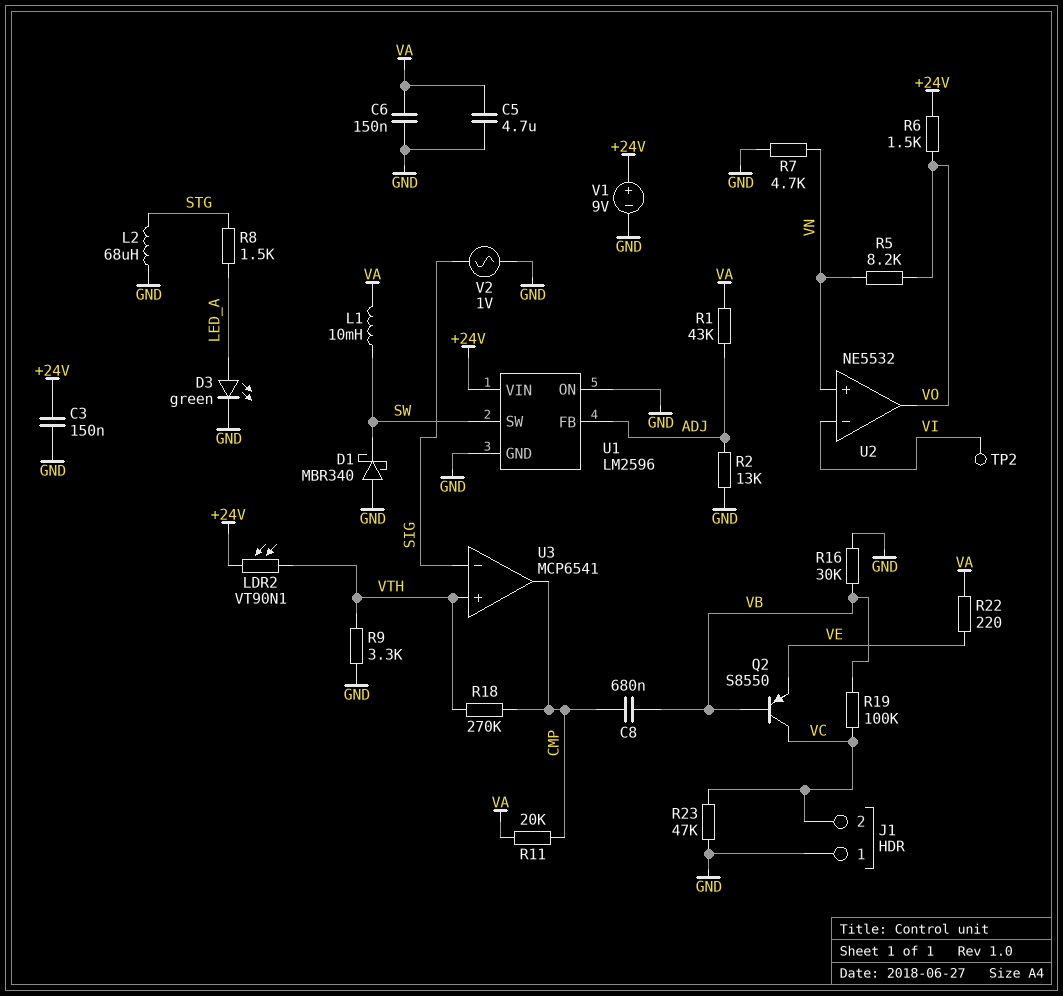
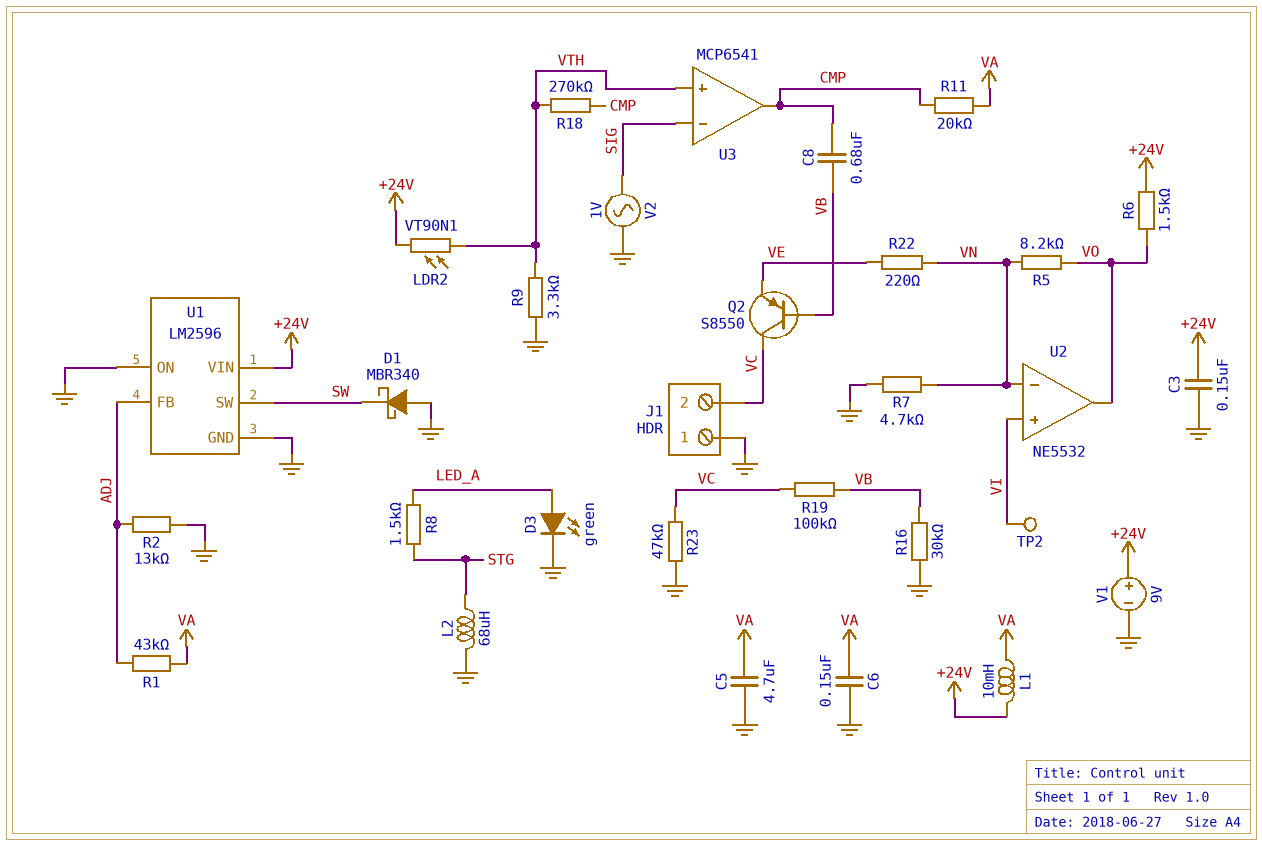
L1: 10mH (SW, VA) -> 10mH (+24V, VA)
R22: 220 (VA, VE) -> 220 (VE, VN)
U2 pin in+: VN -> VI
U2 pin in-: VI -> VN

